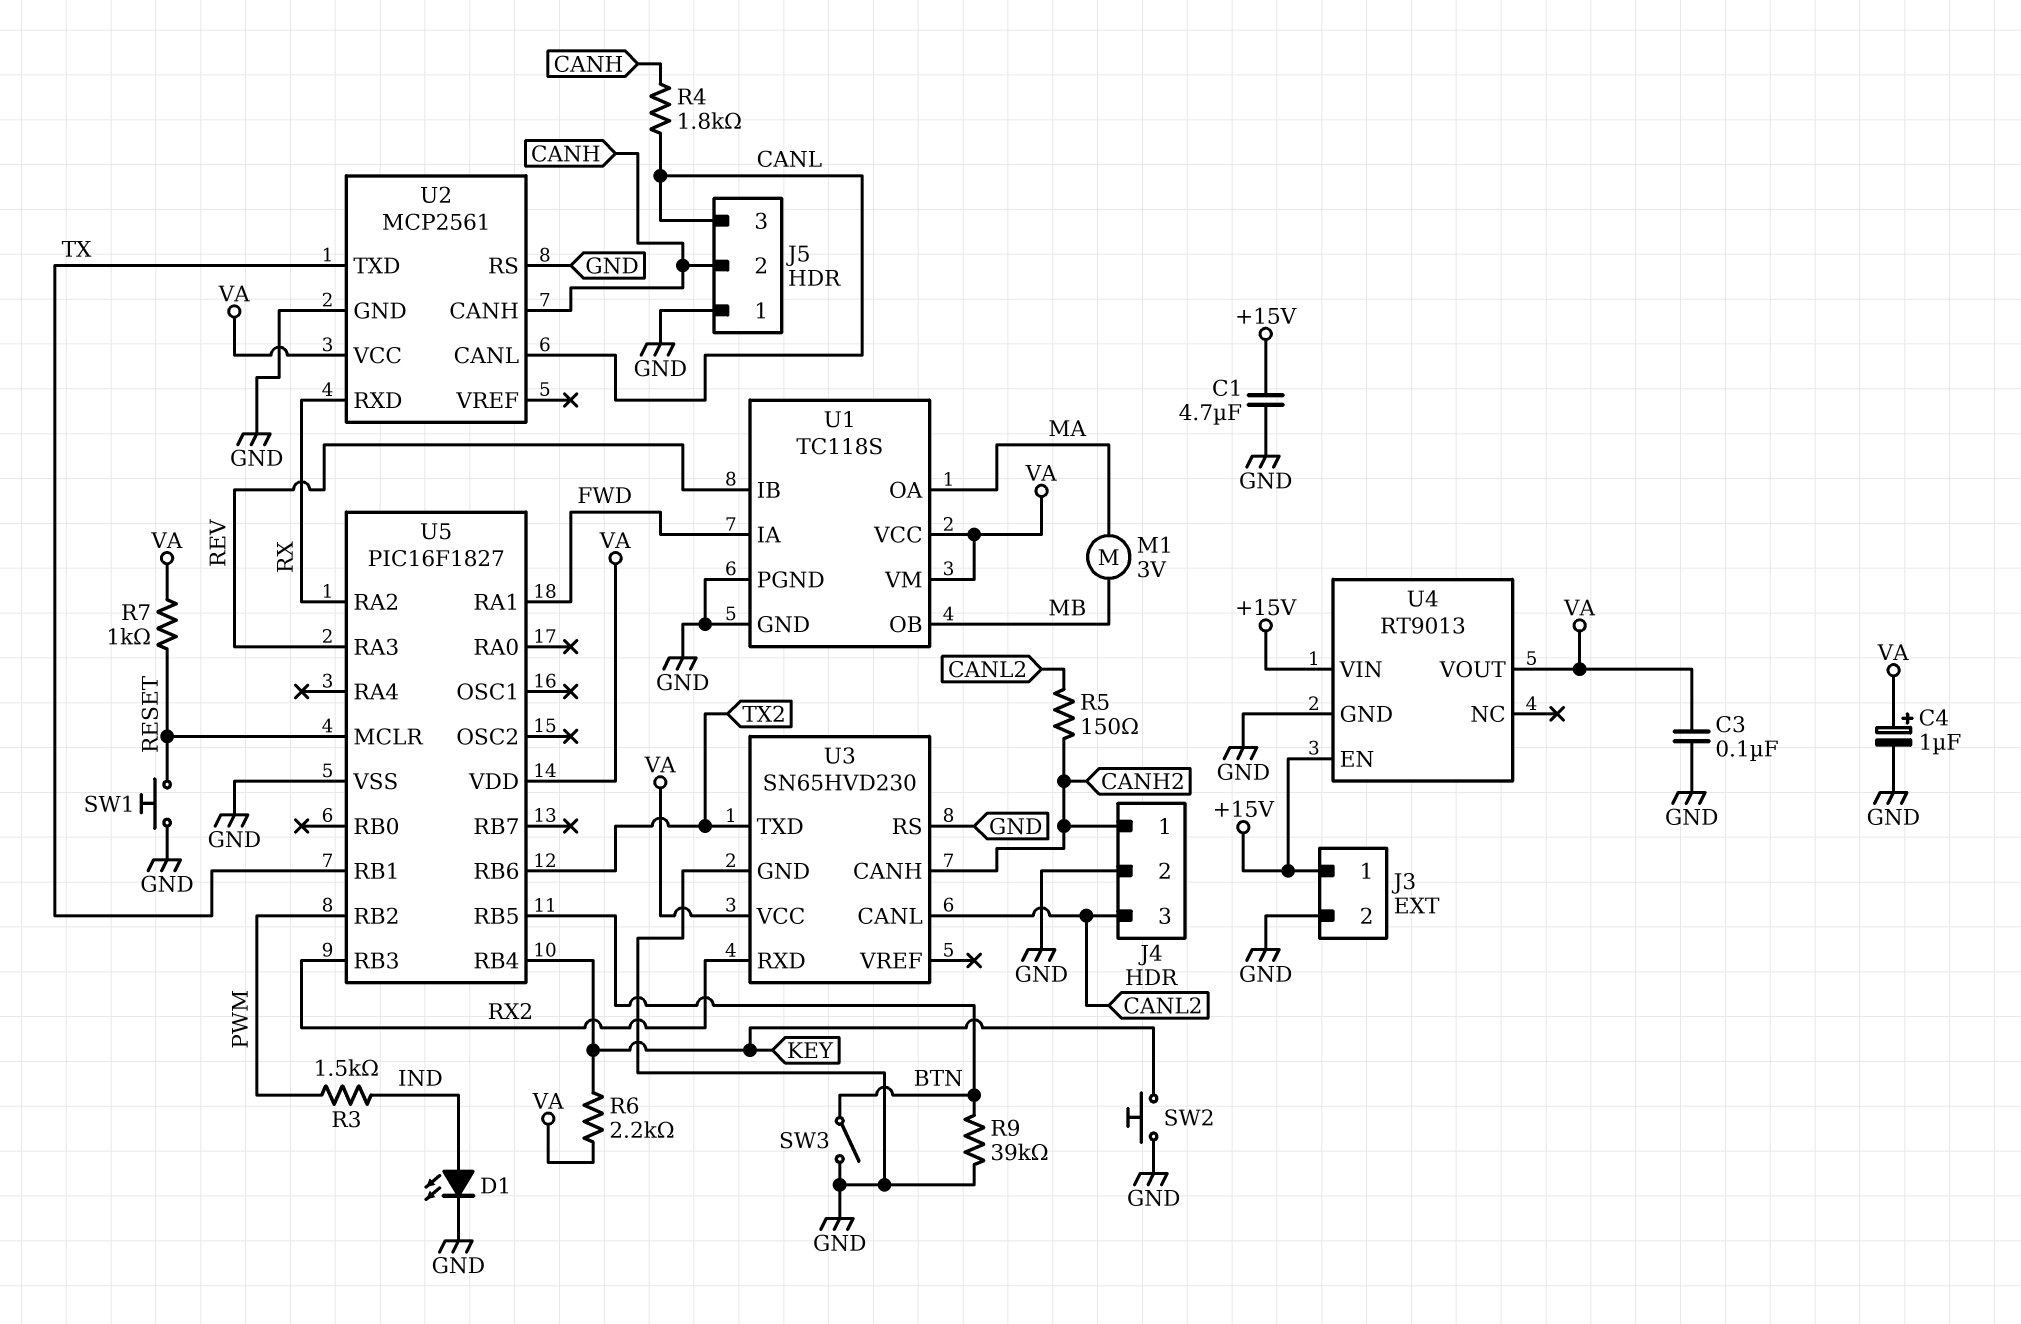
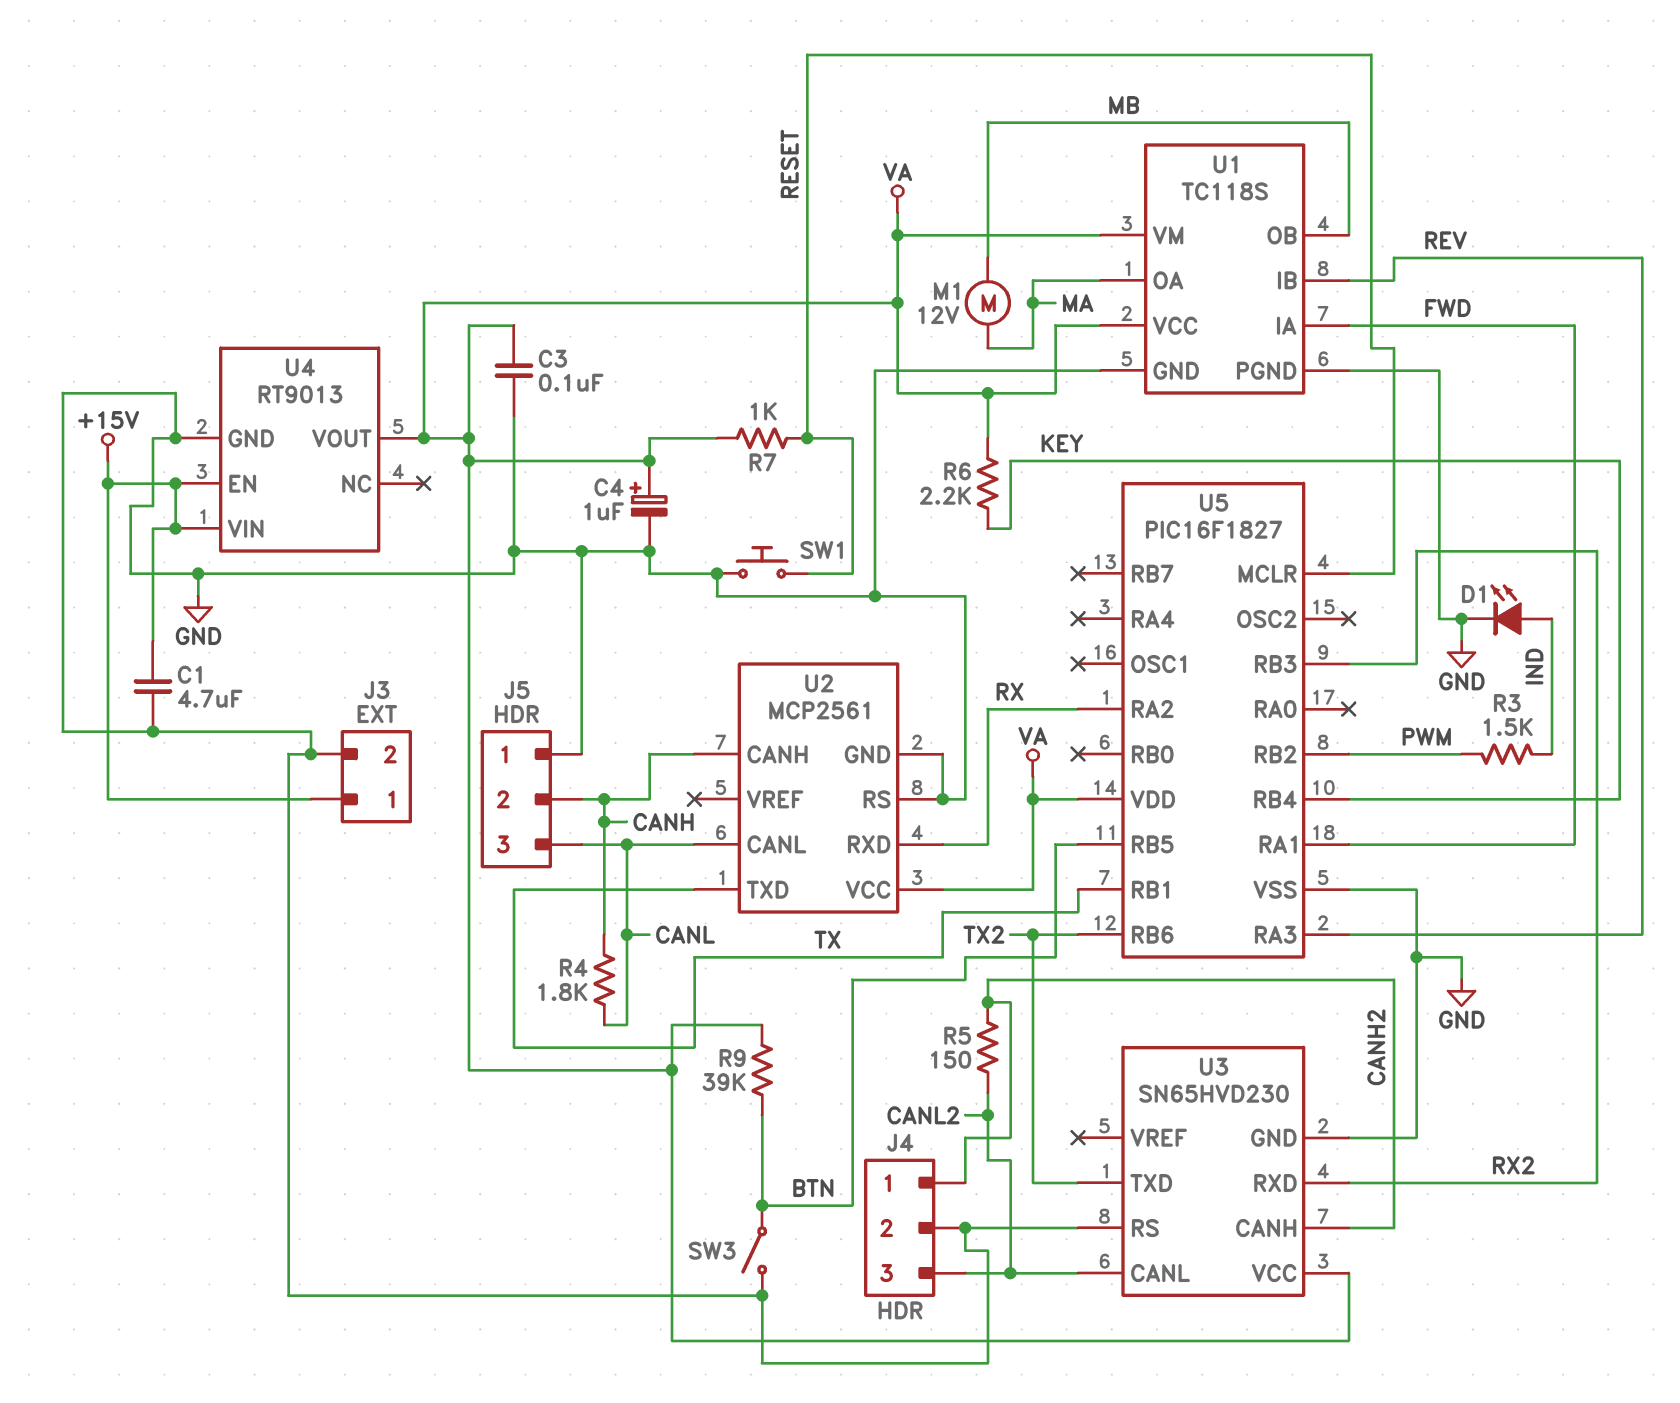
M1: motor 3V (MA, MB) -> motor 12V (MA, MB)
R9: 39k (BTN, GND) -> 39k (BTN, VA)
SW2: button (GND, KEY) -> none

